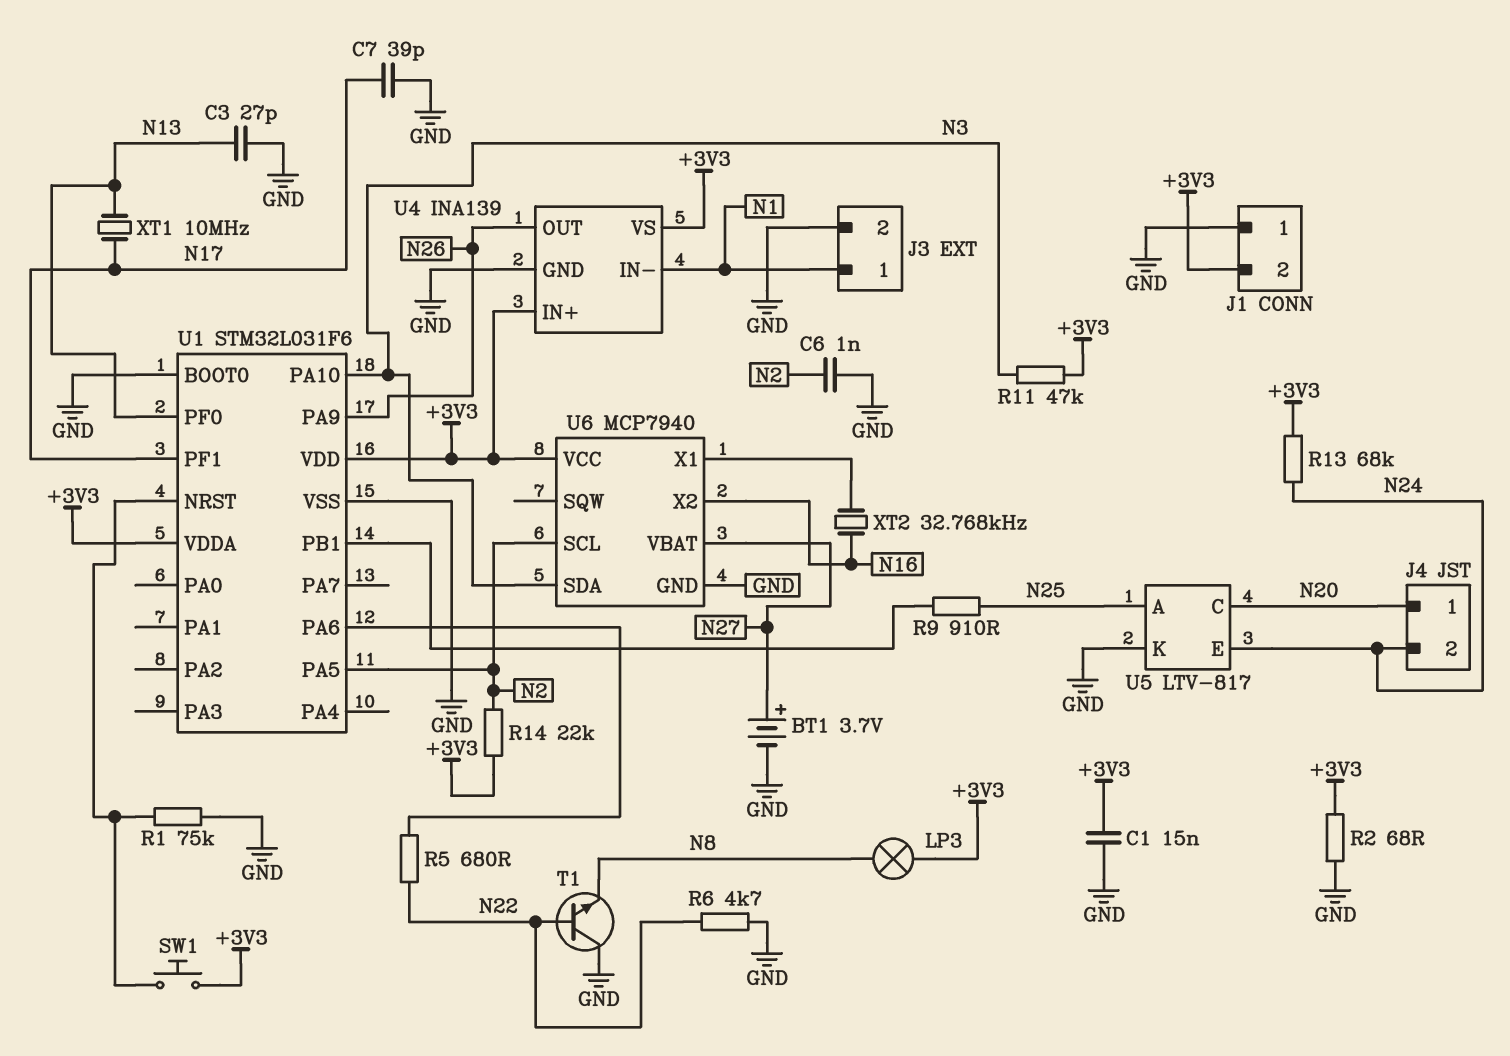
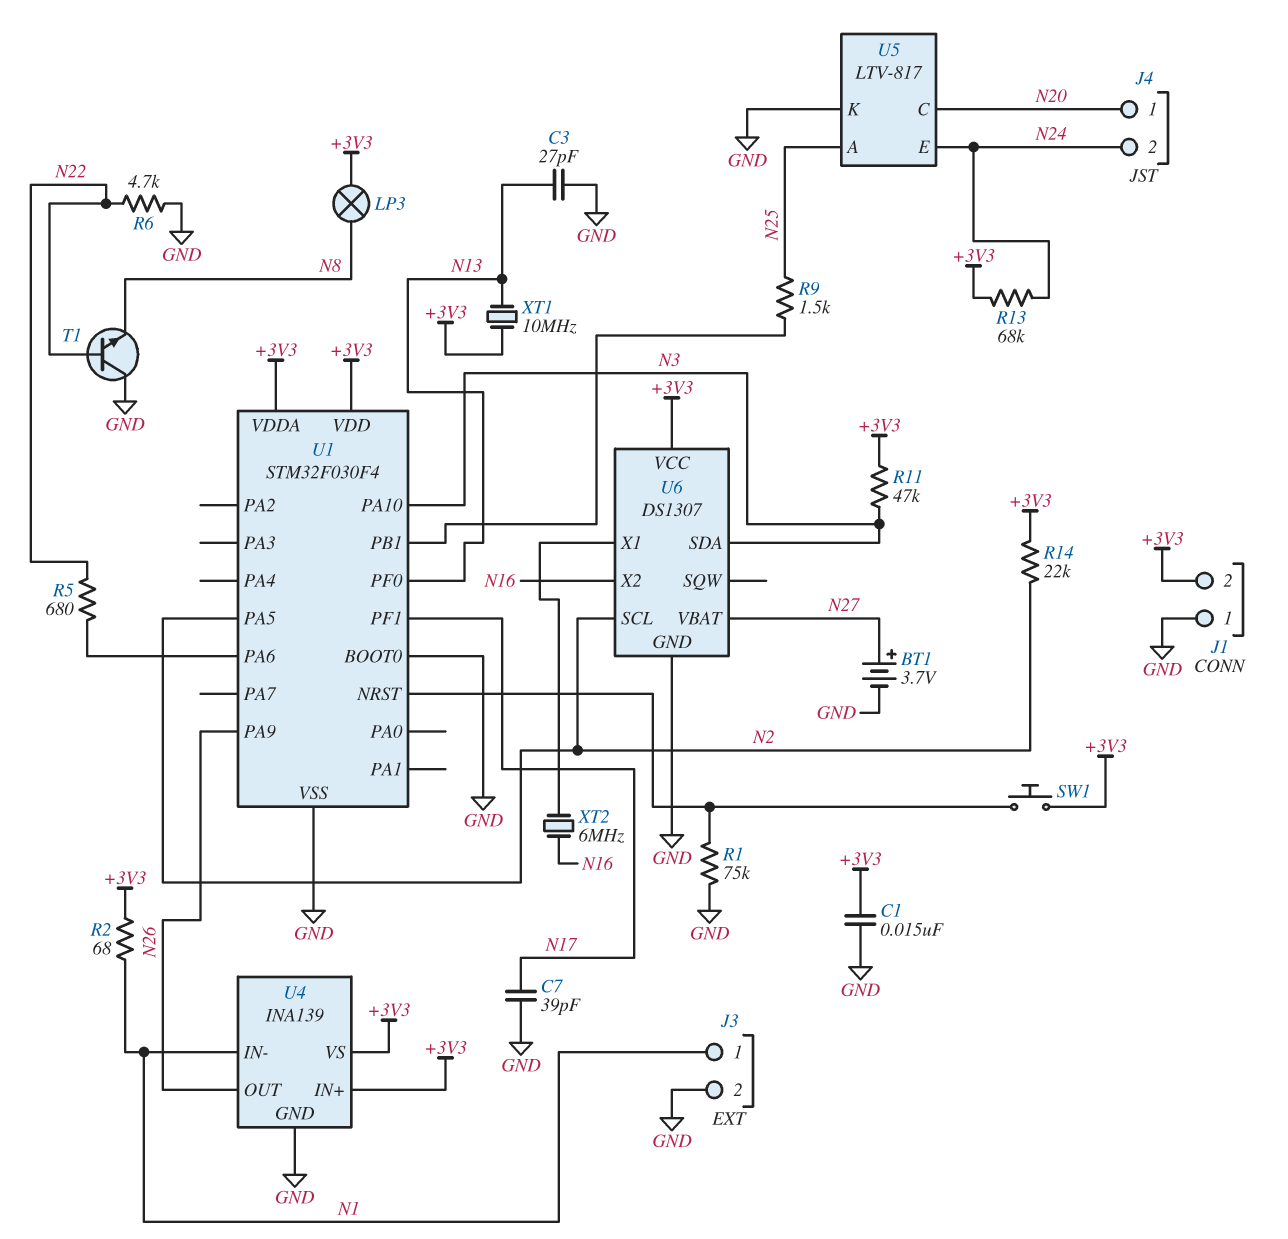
C6: 1nF (GND, N2) -> none
R2: 68 (+3V3, GND) -> 68 (+3V3, N1)
R9: 910 (N25, U1/PB1) -> 1.5k (N25, U1/PB1)
U1: STM32L031F6 -> STM32F030F4
U6: MCP7940 -> DS1307
XT1: 10MHz (N13, N17) -> 10MHz (+3V3, N13)
XT2: 32.768kHz (N16, U6/X1) -> 6MHz (N16, U6/X1)

